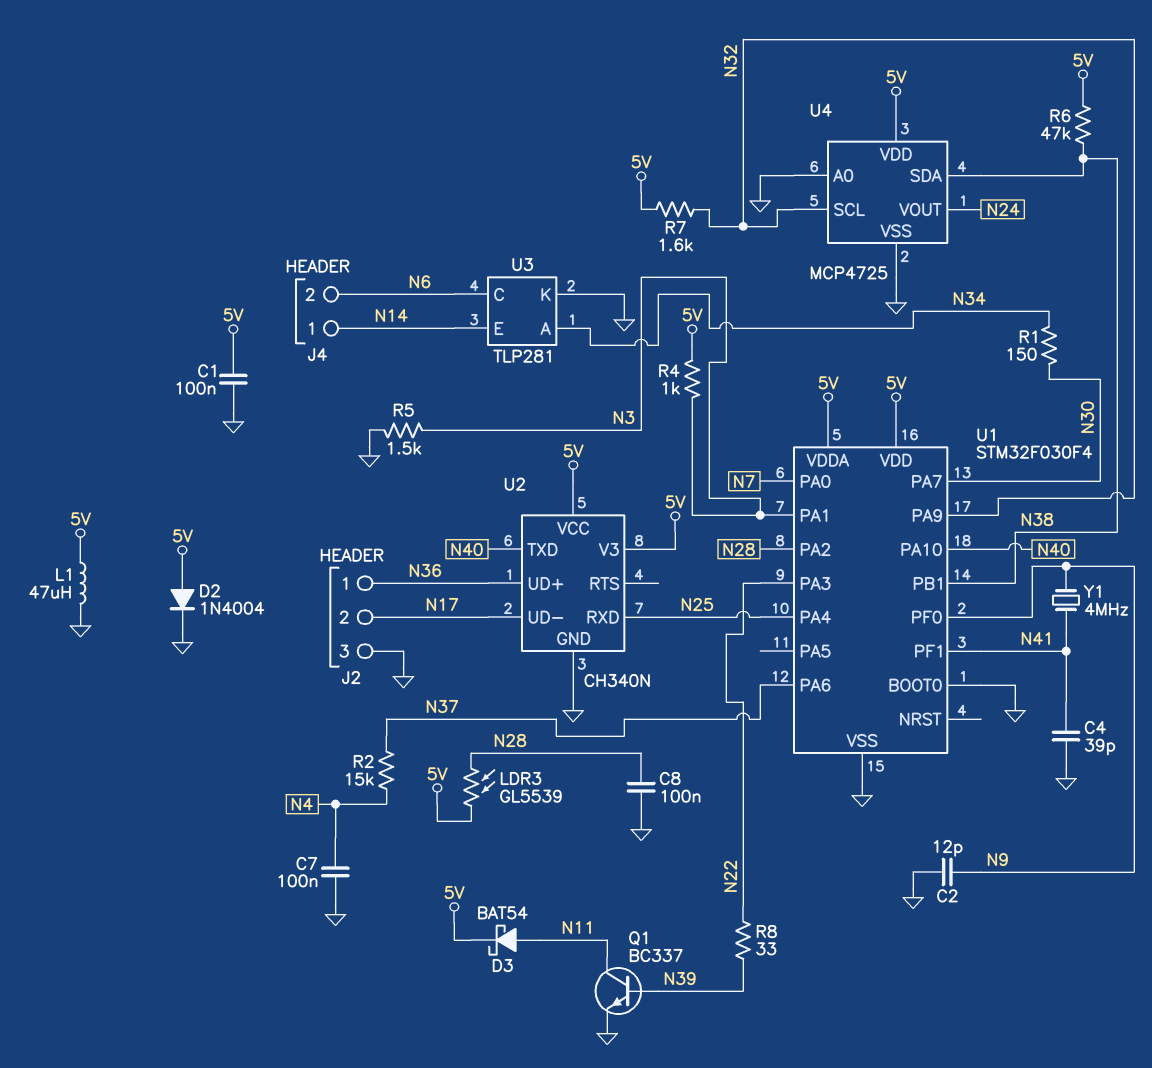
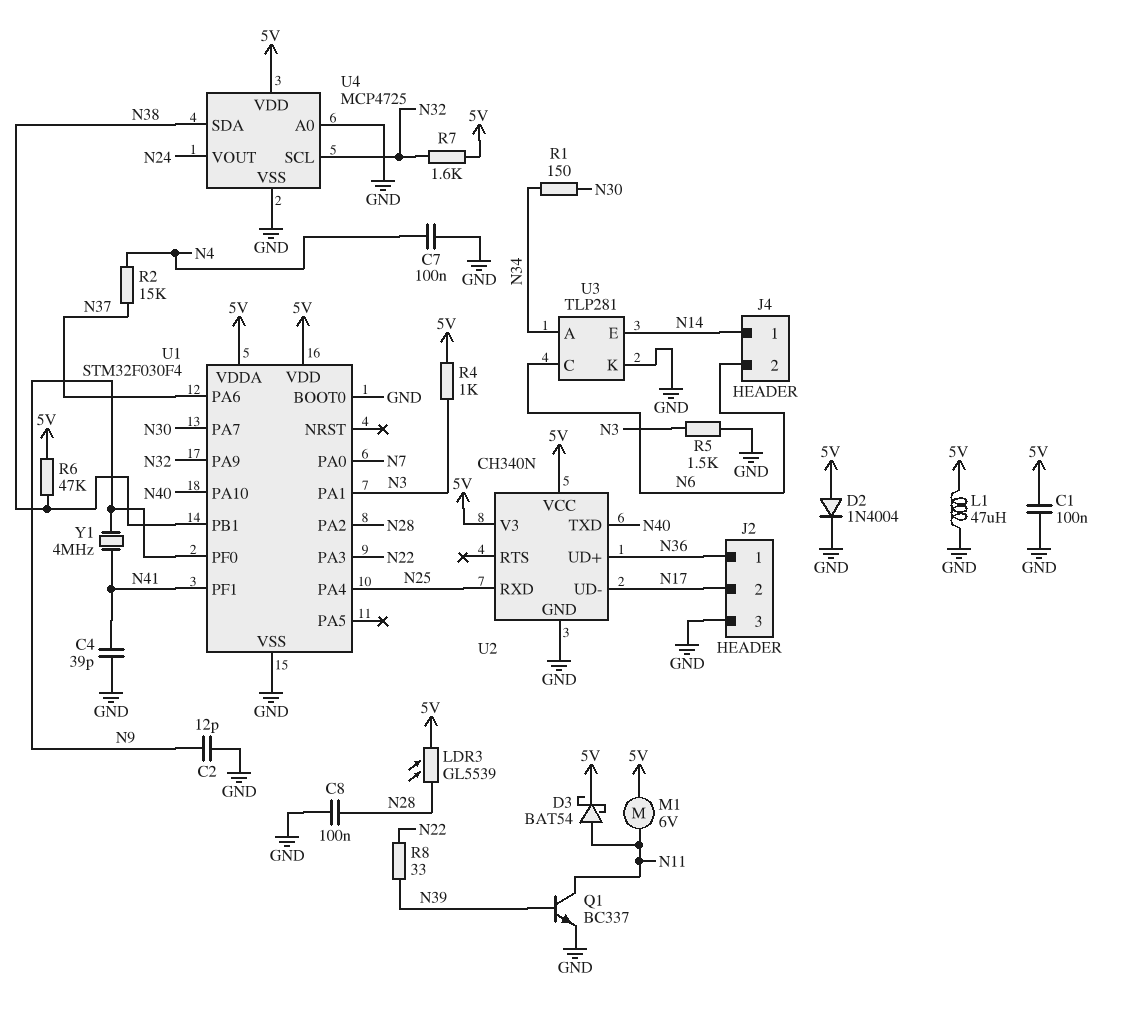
M1: none -> motor 6V (5V, N11)

